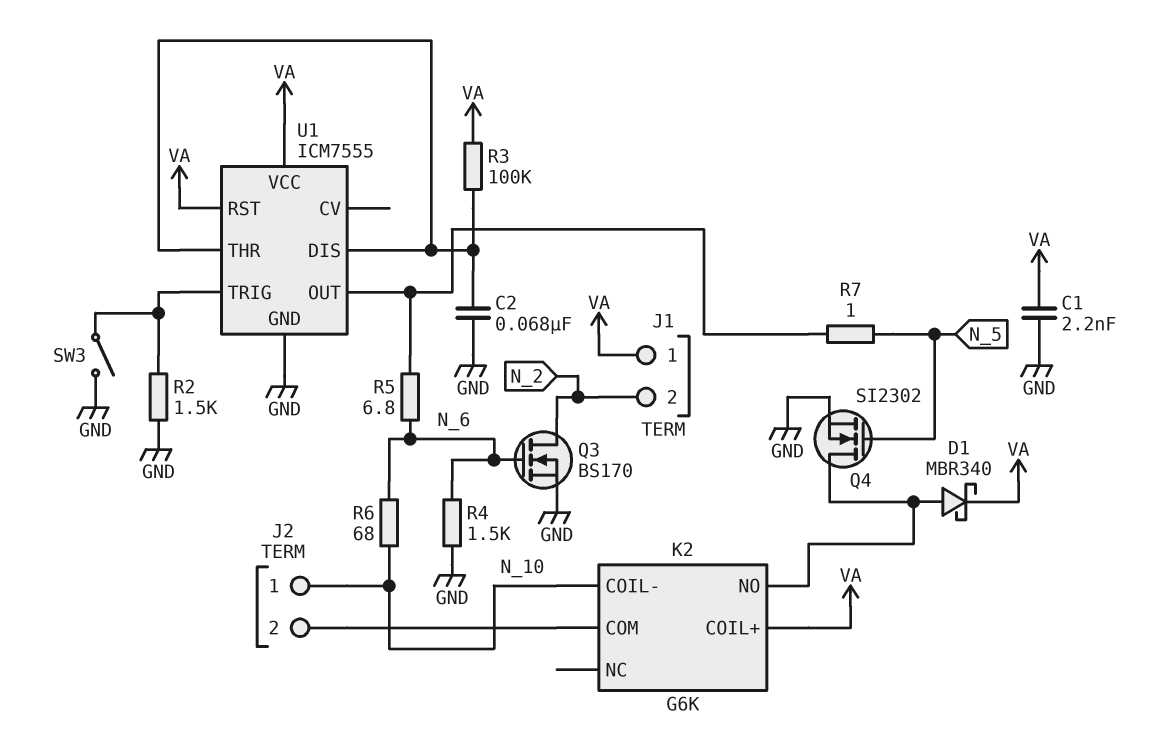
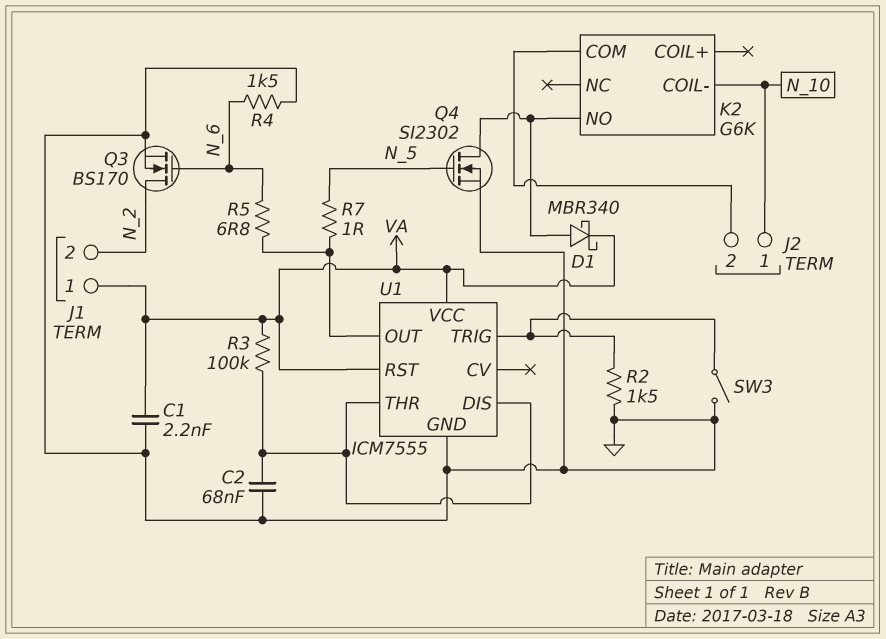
K2 pin COIL+: VA -> none
R6: 68 (N_6, N_10) -> none

